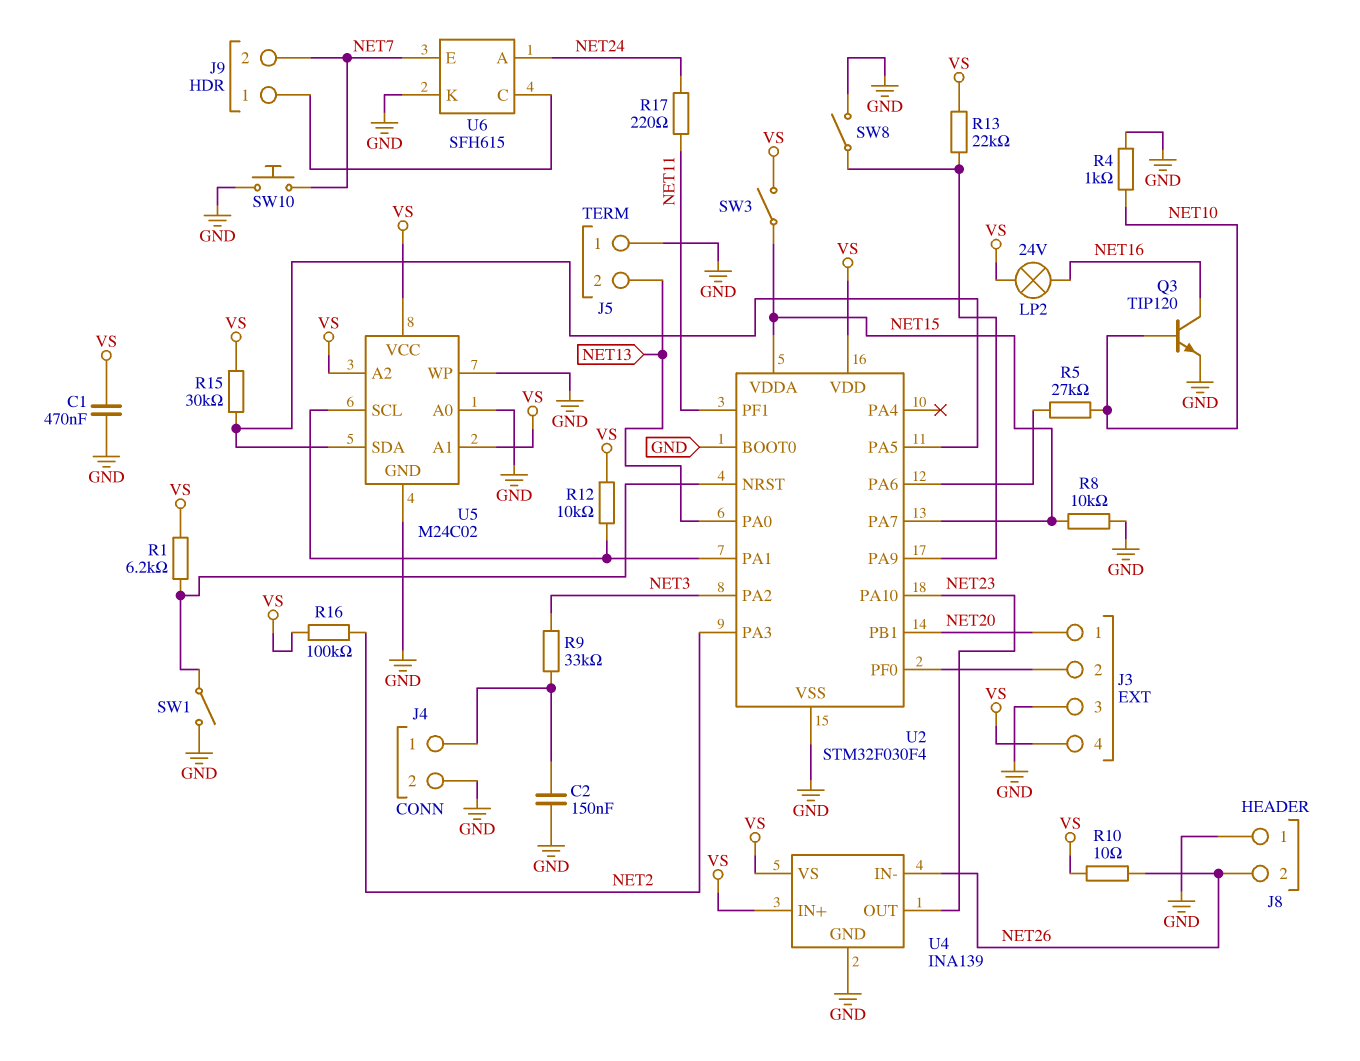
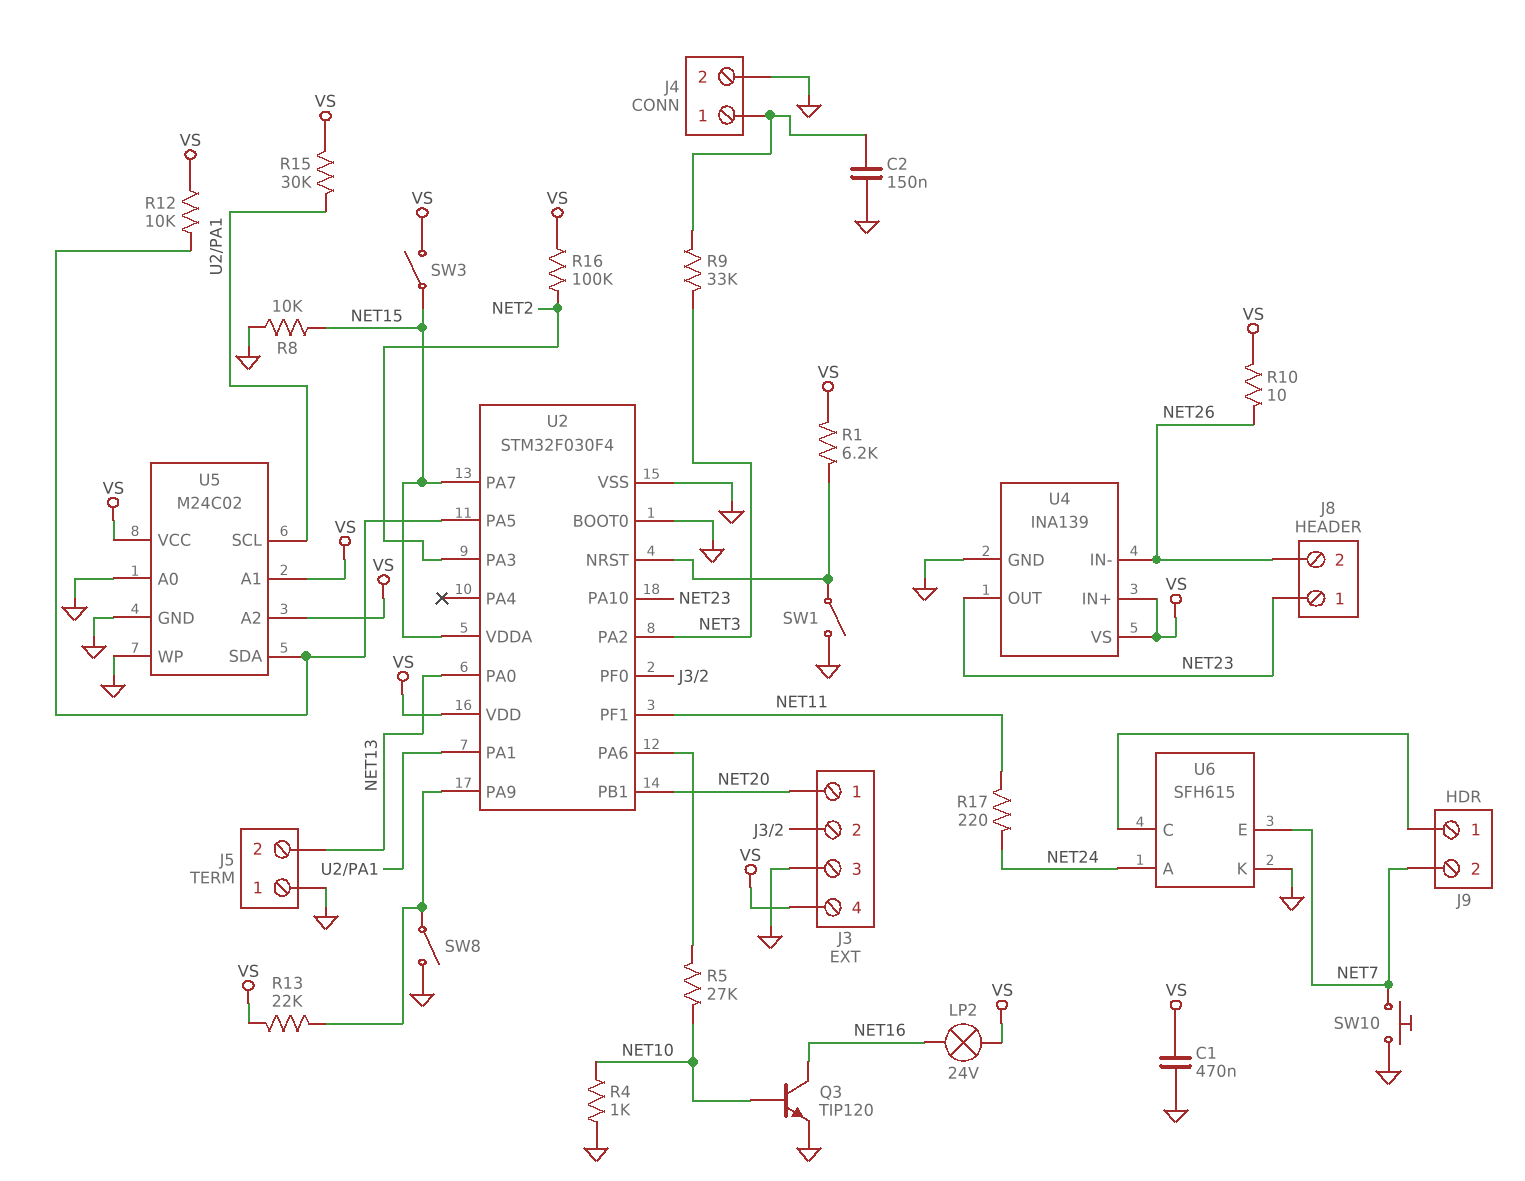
J8 pin 1: GND -> NET23
R12: 10k (U2/PA1, VS) -> 10k (U2/PA5, VS)
R15: 30k (U2/PA5, VS) -> 30k (U2/PA1, VS)

